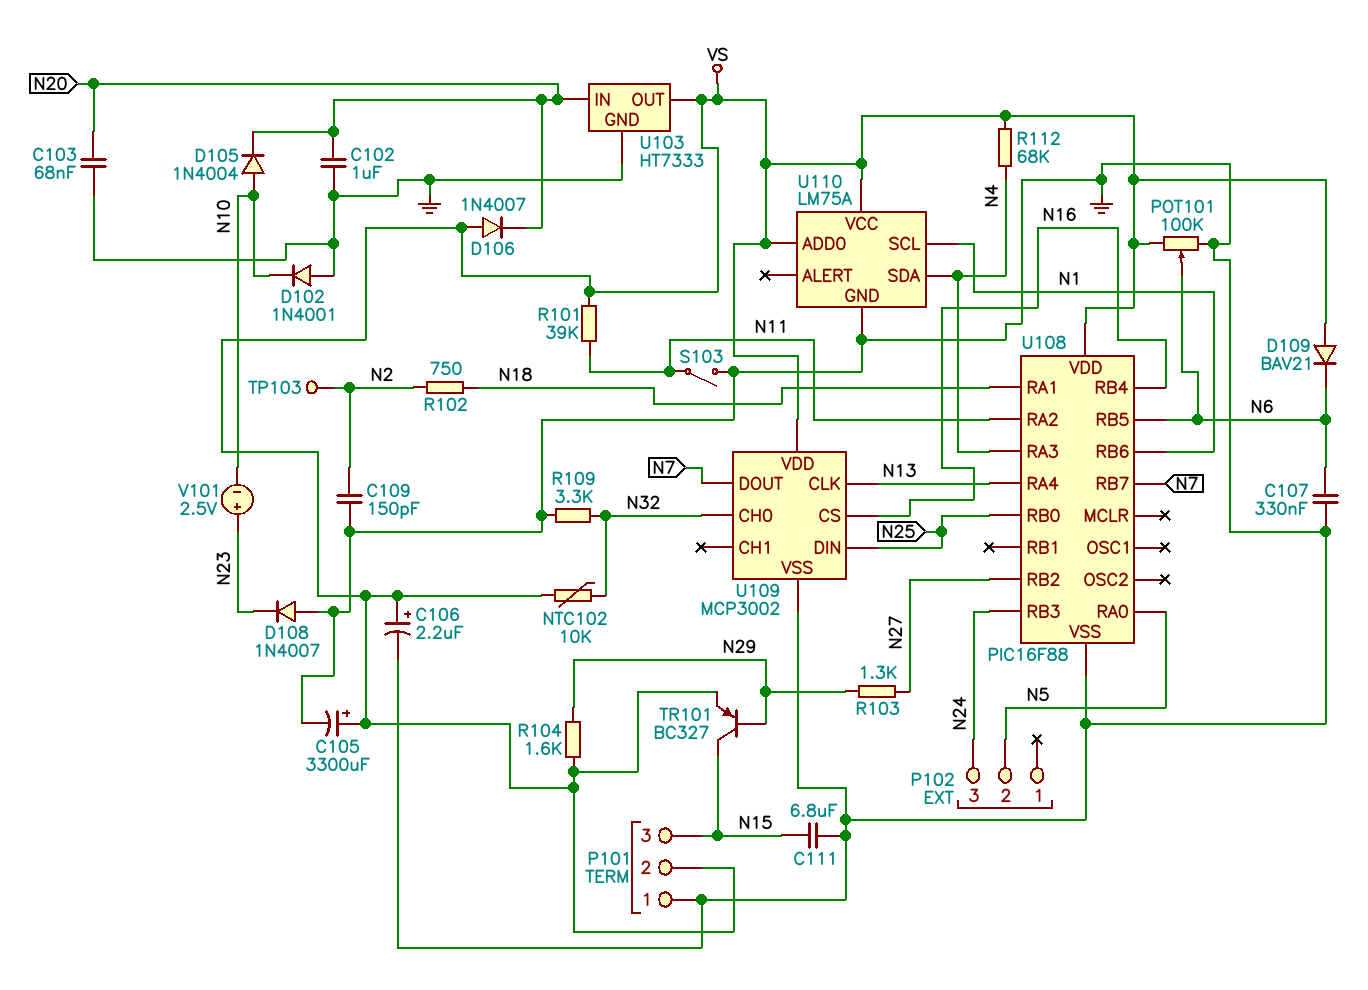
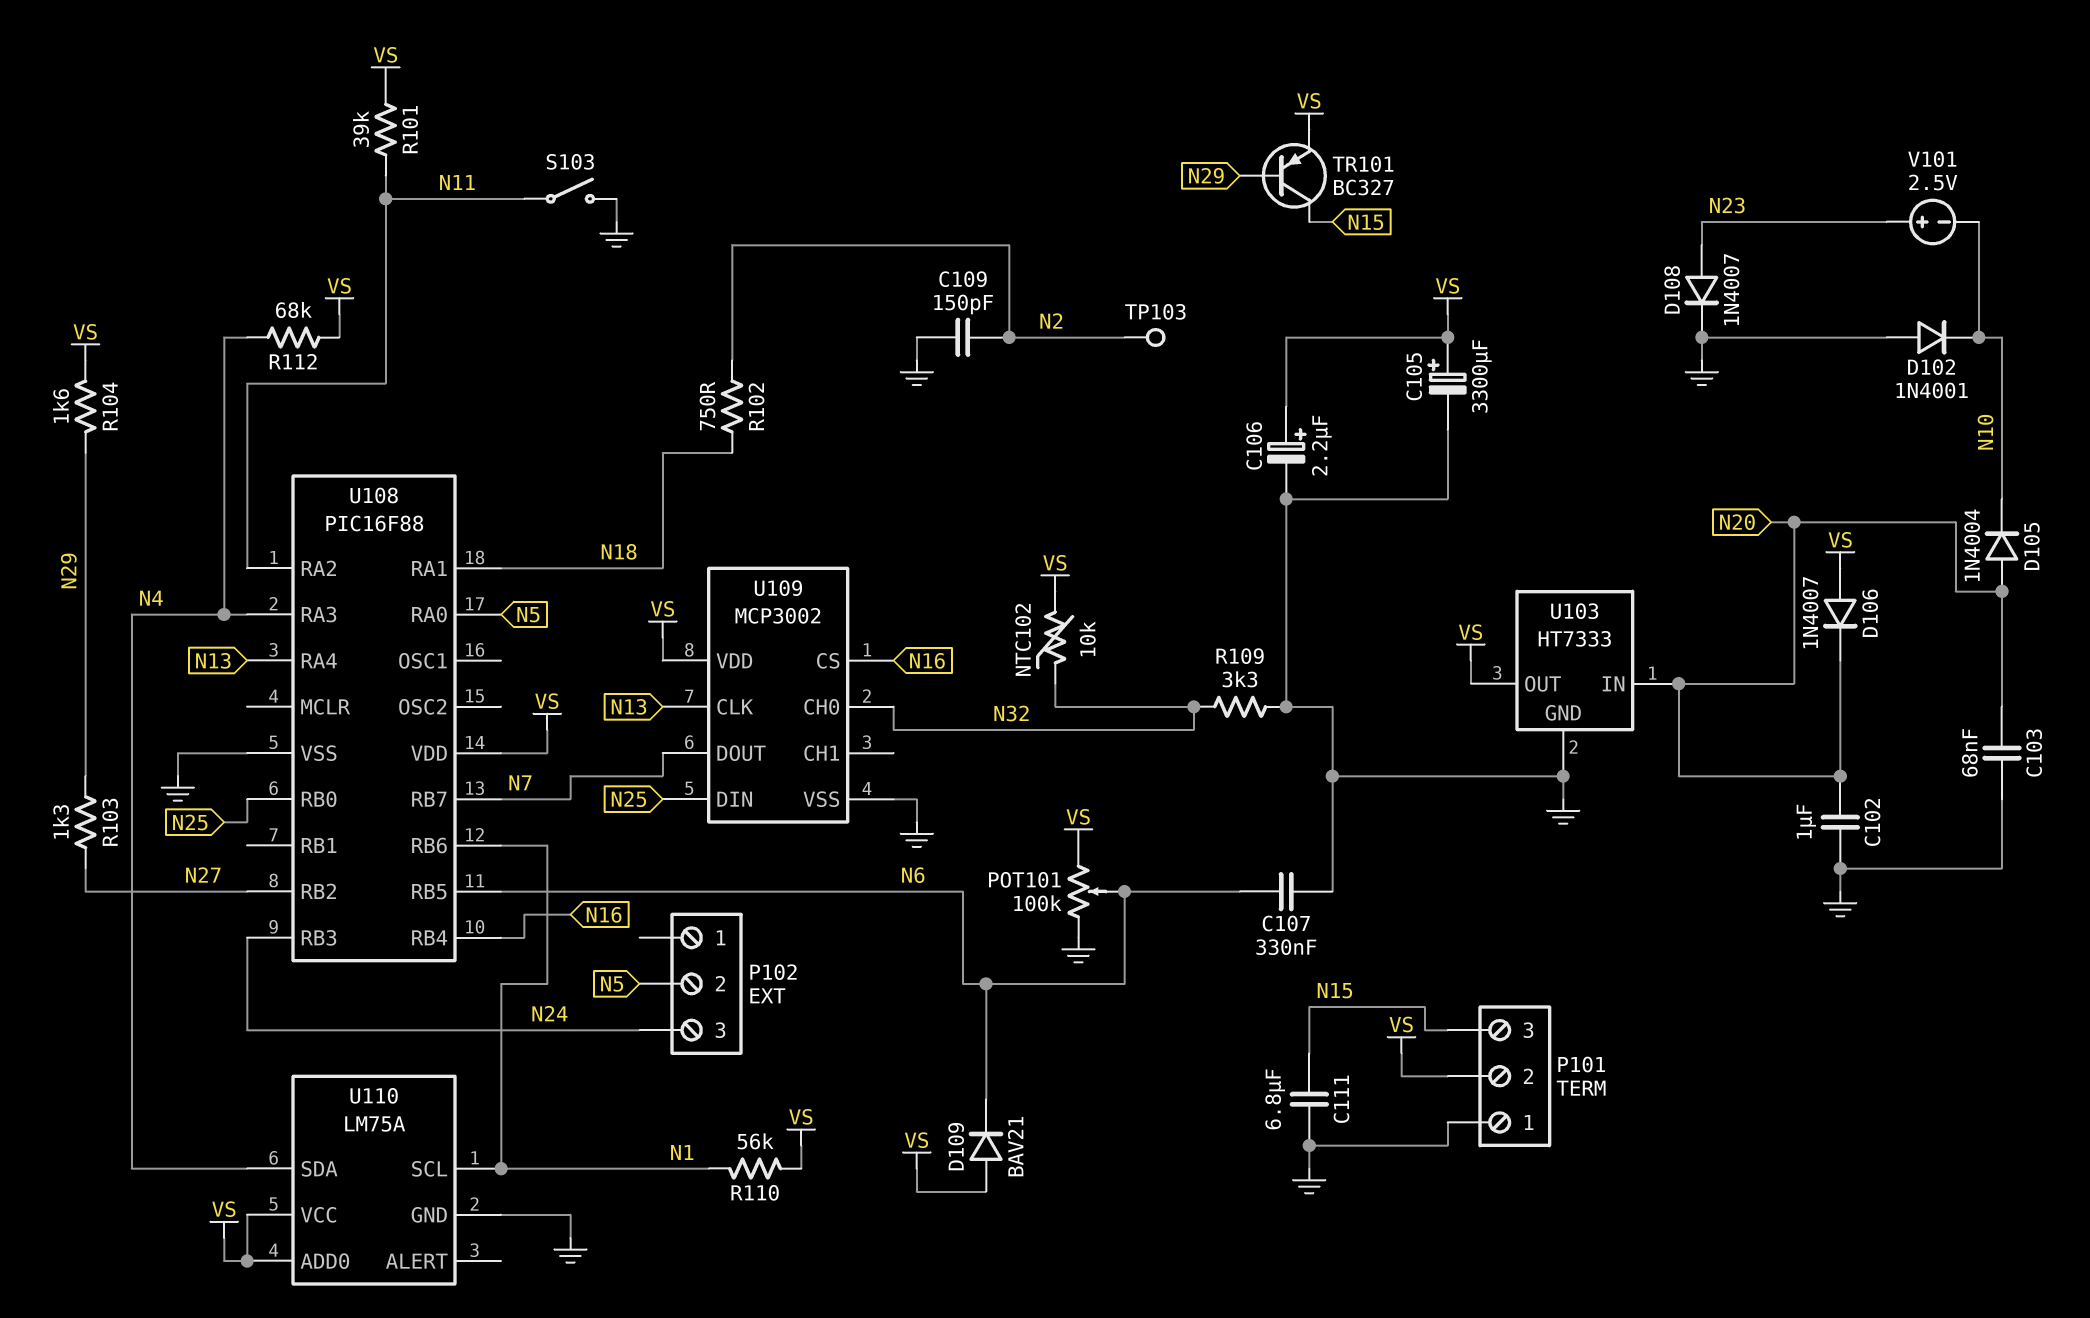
D105: diode 1N4004 (A N10, K N20) -> diode 1N4004 (A N20, K N10)
D108: diode 1N4007 (A GND, K N23) -> diode 1N4007 (A N23, K GND)
R110: none -> 56k (N1, VS)

